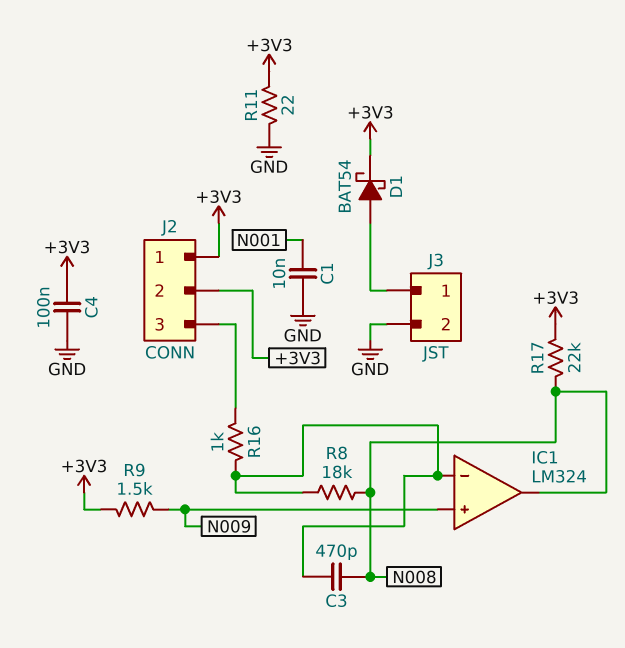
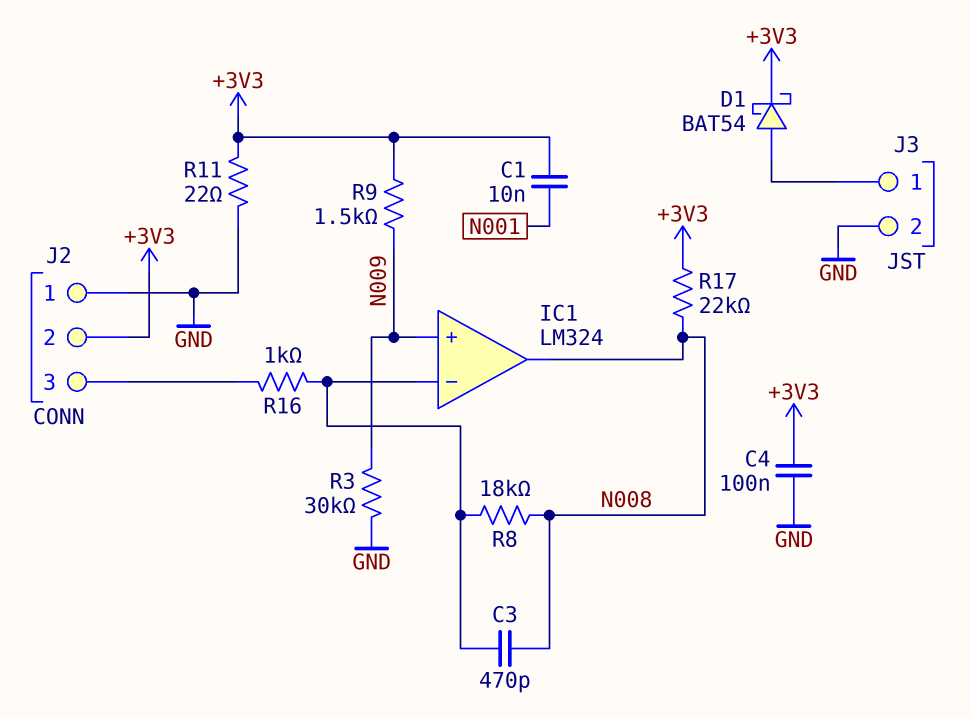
C1: 10nF (GND, N001) -> 10nF (+3V3, N001)
J2 pin 1: +3V3 -> GND
R3: none -> 30k (GND, N009)

